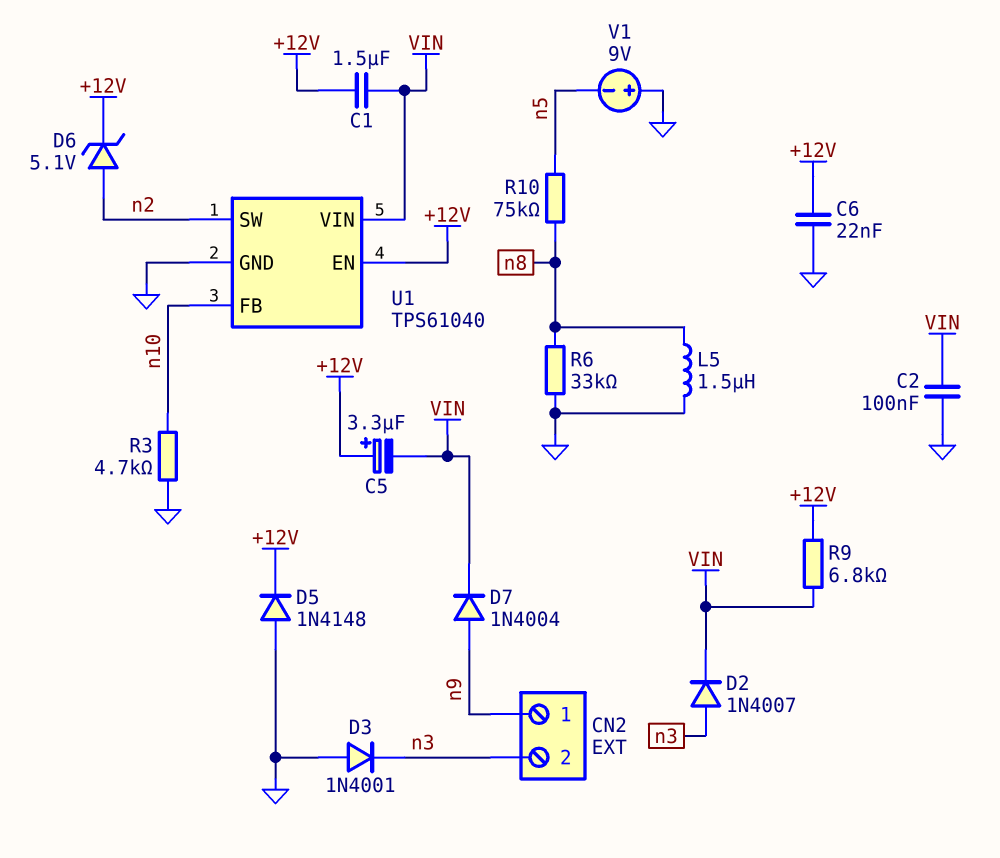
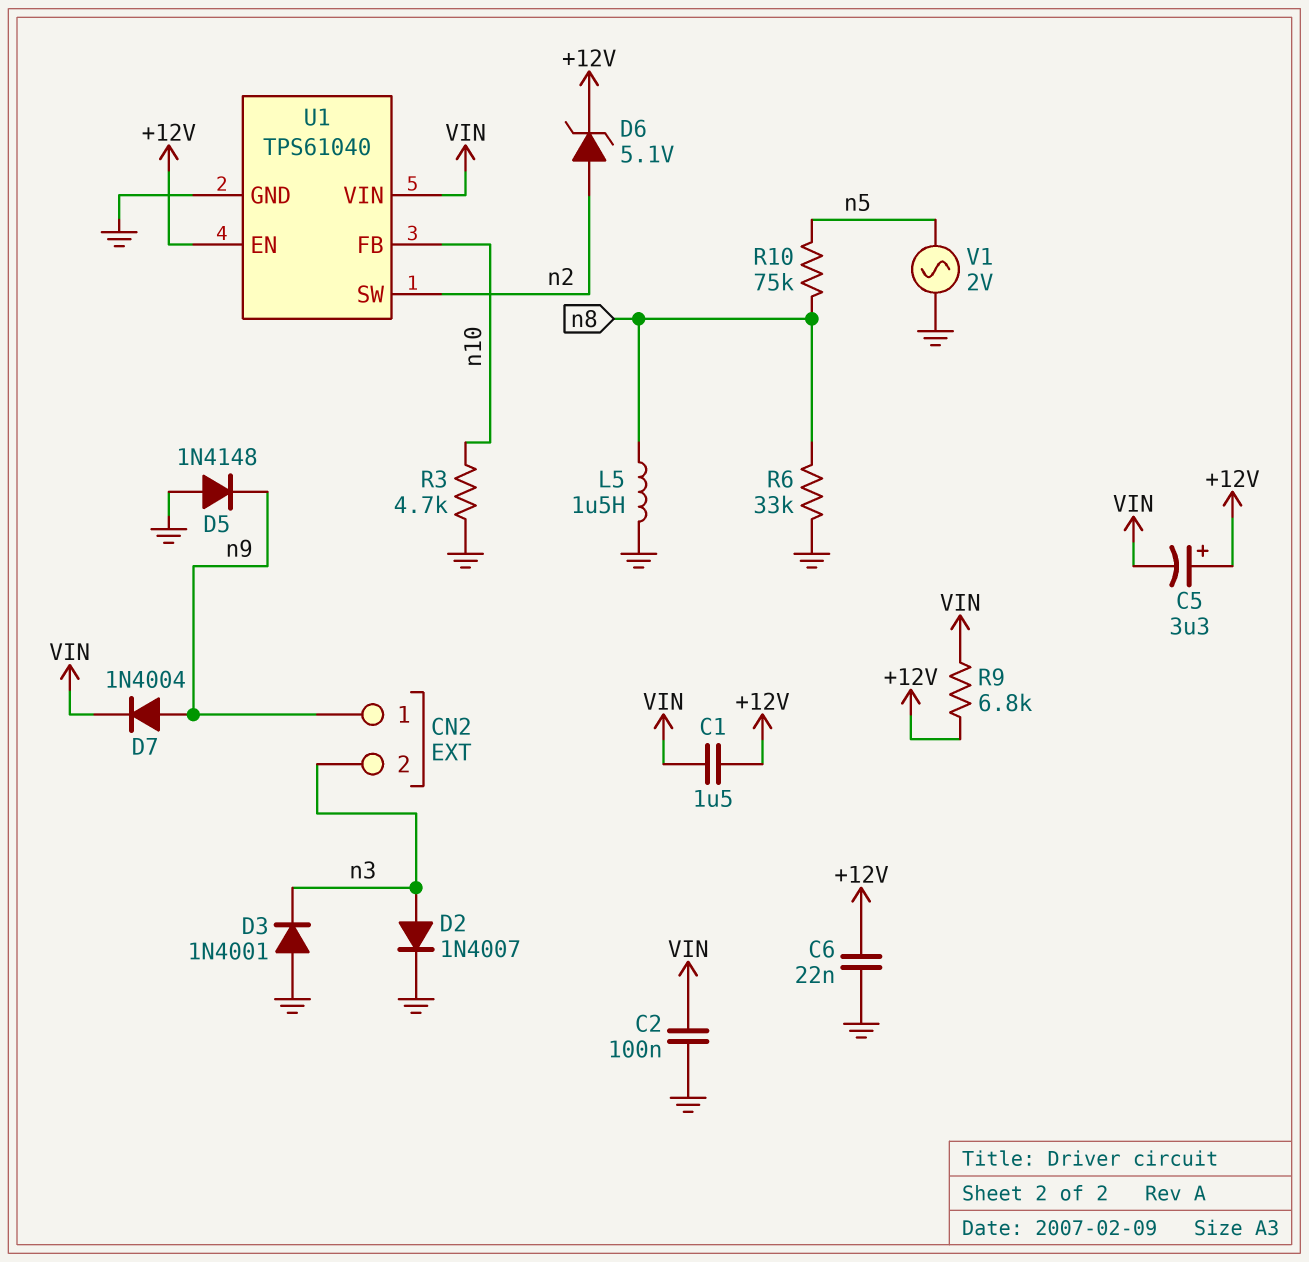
D2: diode 1N4007 (A n3, K VIN) -> diode 1N4007 (A n3, K GND)
D5: diode 1N4148 (A GND, K +12V) -> diode 1N4148 (A GND, K n9)
V1: 9V (plus GND, minus n5) -> AC 2V (GND, n5)

